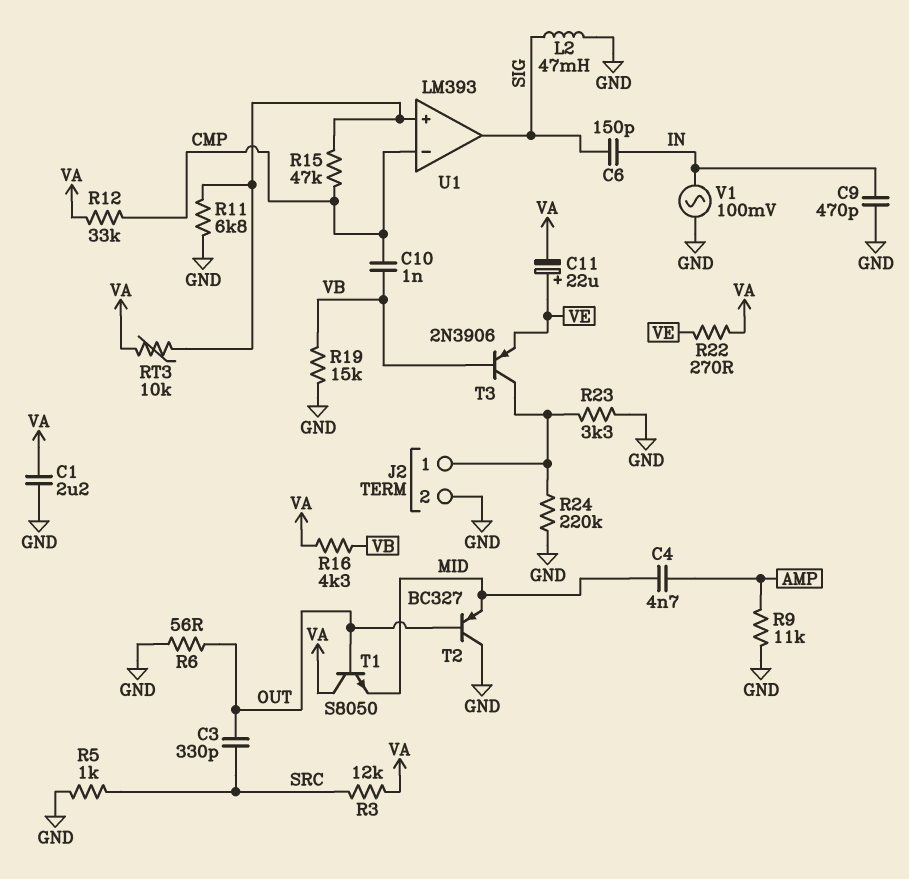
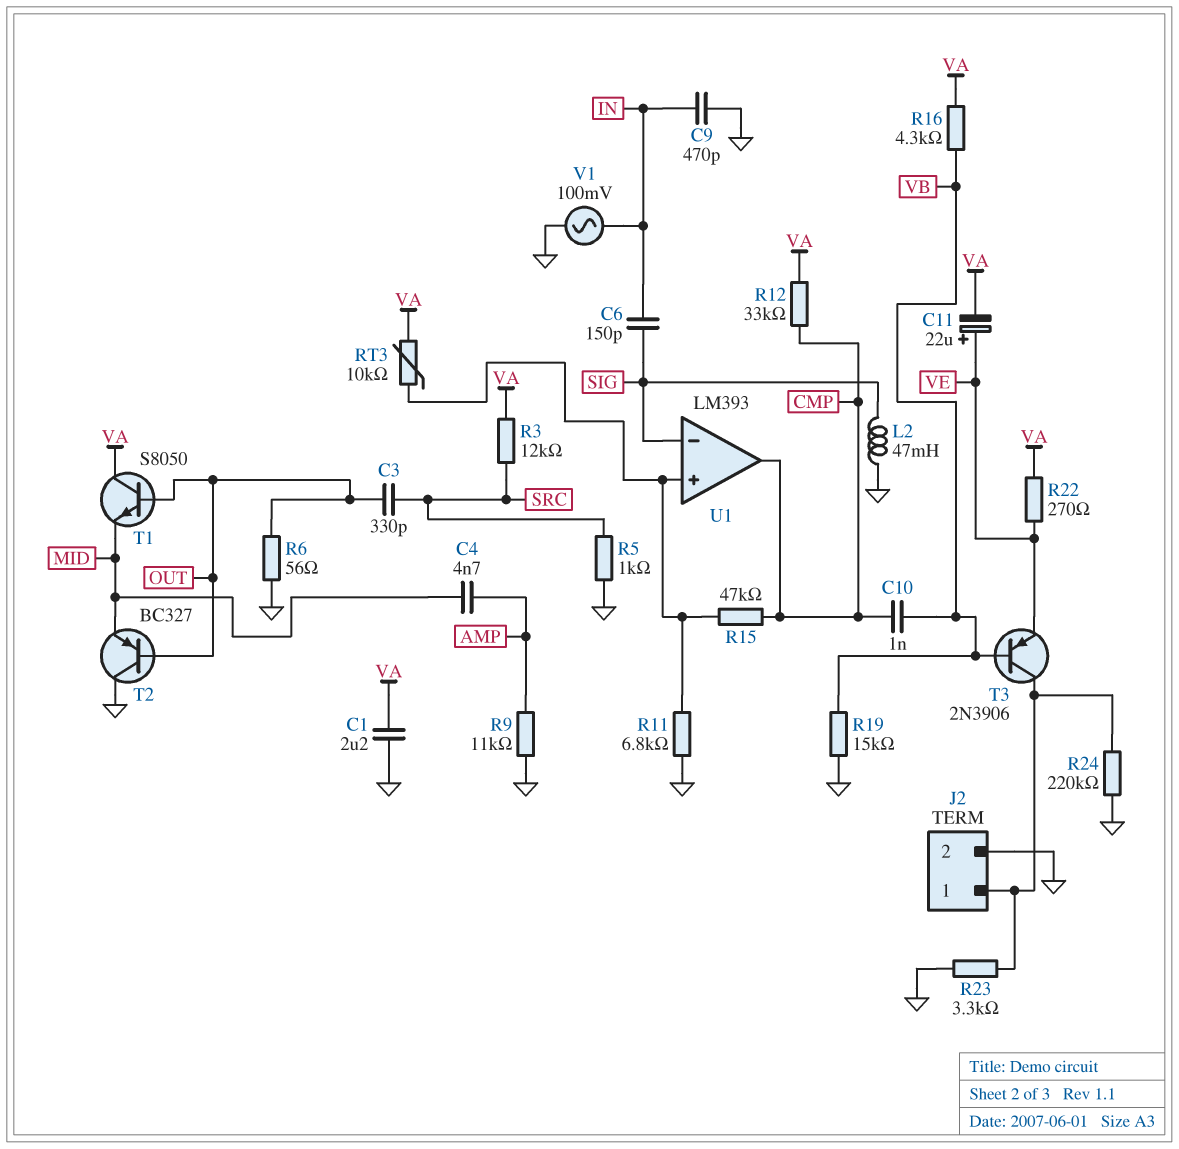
U1 pin in-: CMP -> SIG
U1 pin out: SIG -> CMP

